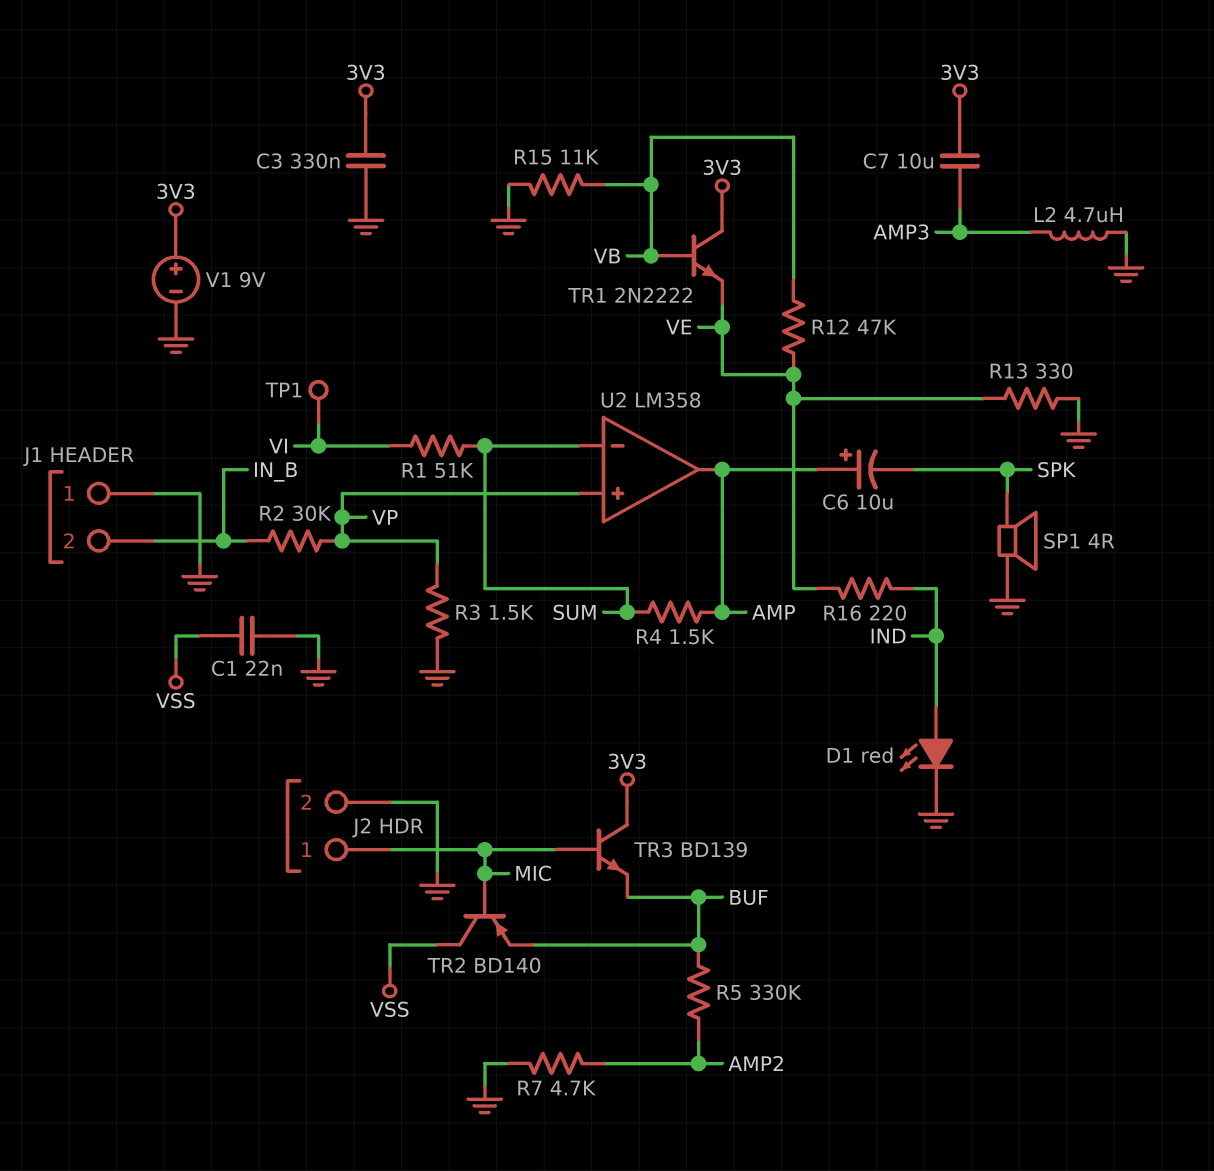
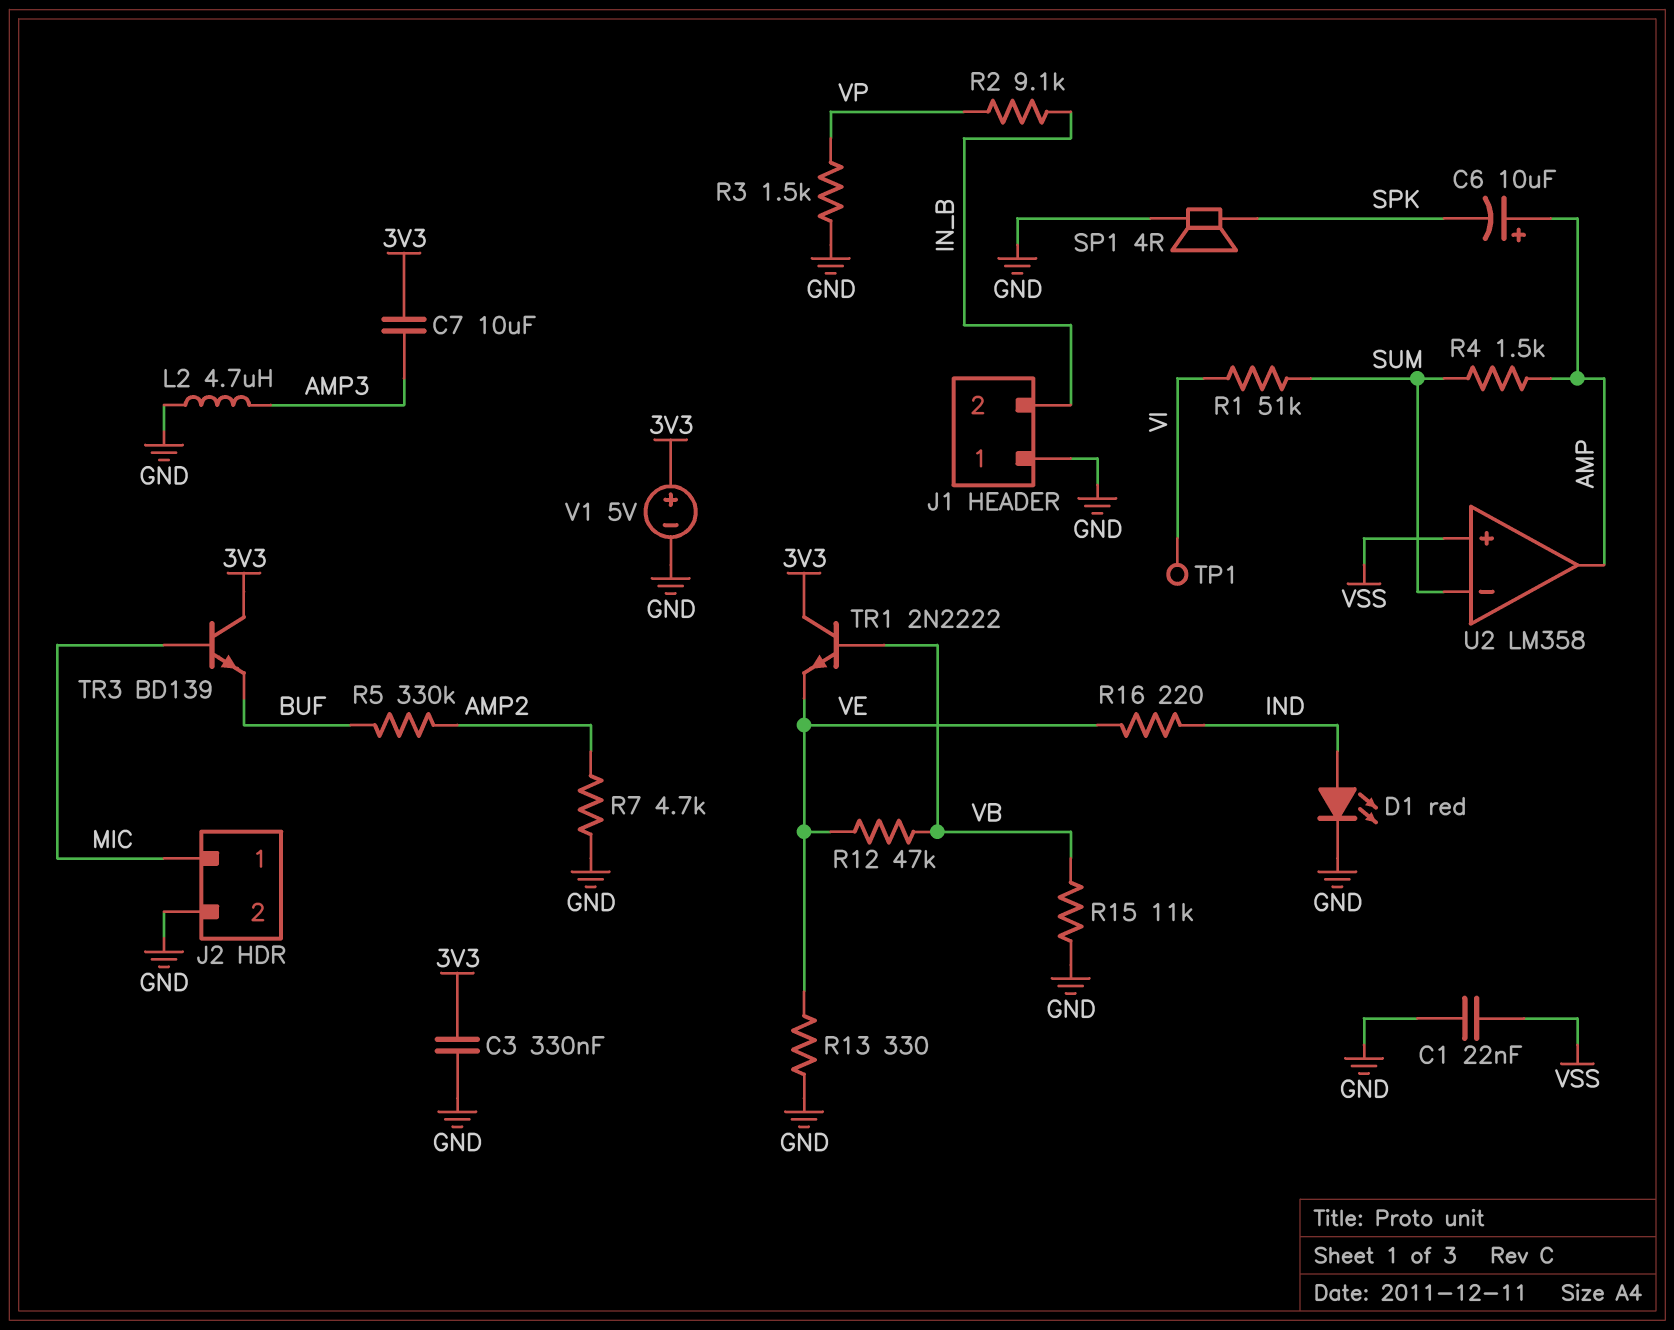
R2: 30k (IN_B, VP) -> 9.1k (IN_B, VP)
TR2: PNP BD140 (B MIC, C VSS, E BUF) -> none
U2 pin in+: VP -> VSS
V1: 9V (plus 3V3, minus GND) -> 5V (plus 3V3, minus GND)

